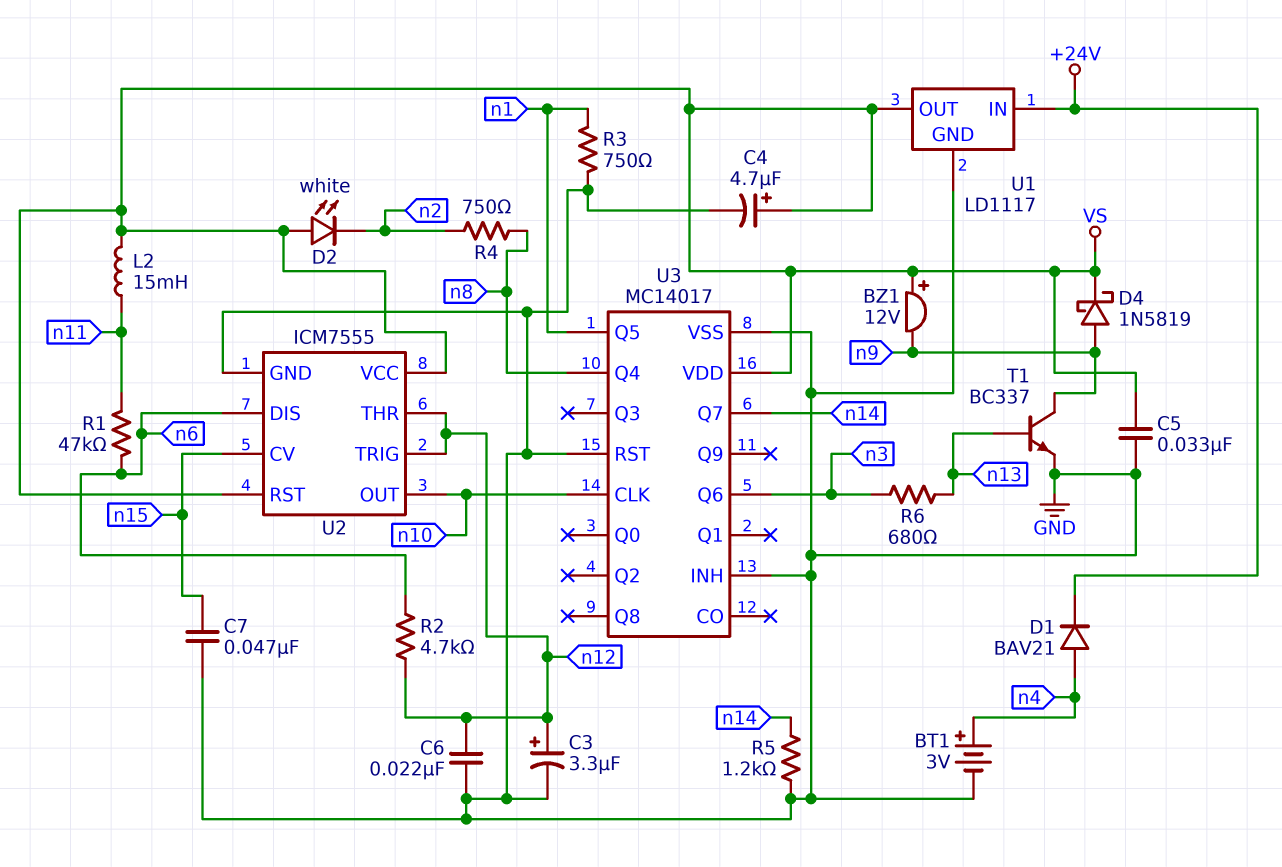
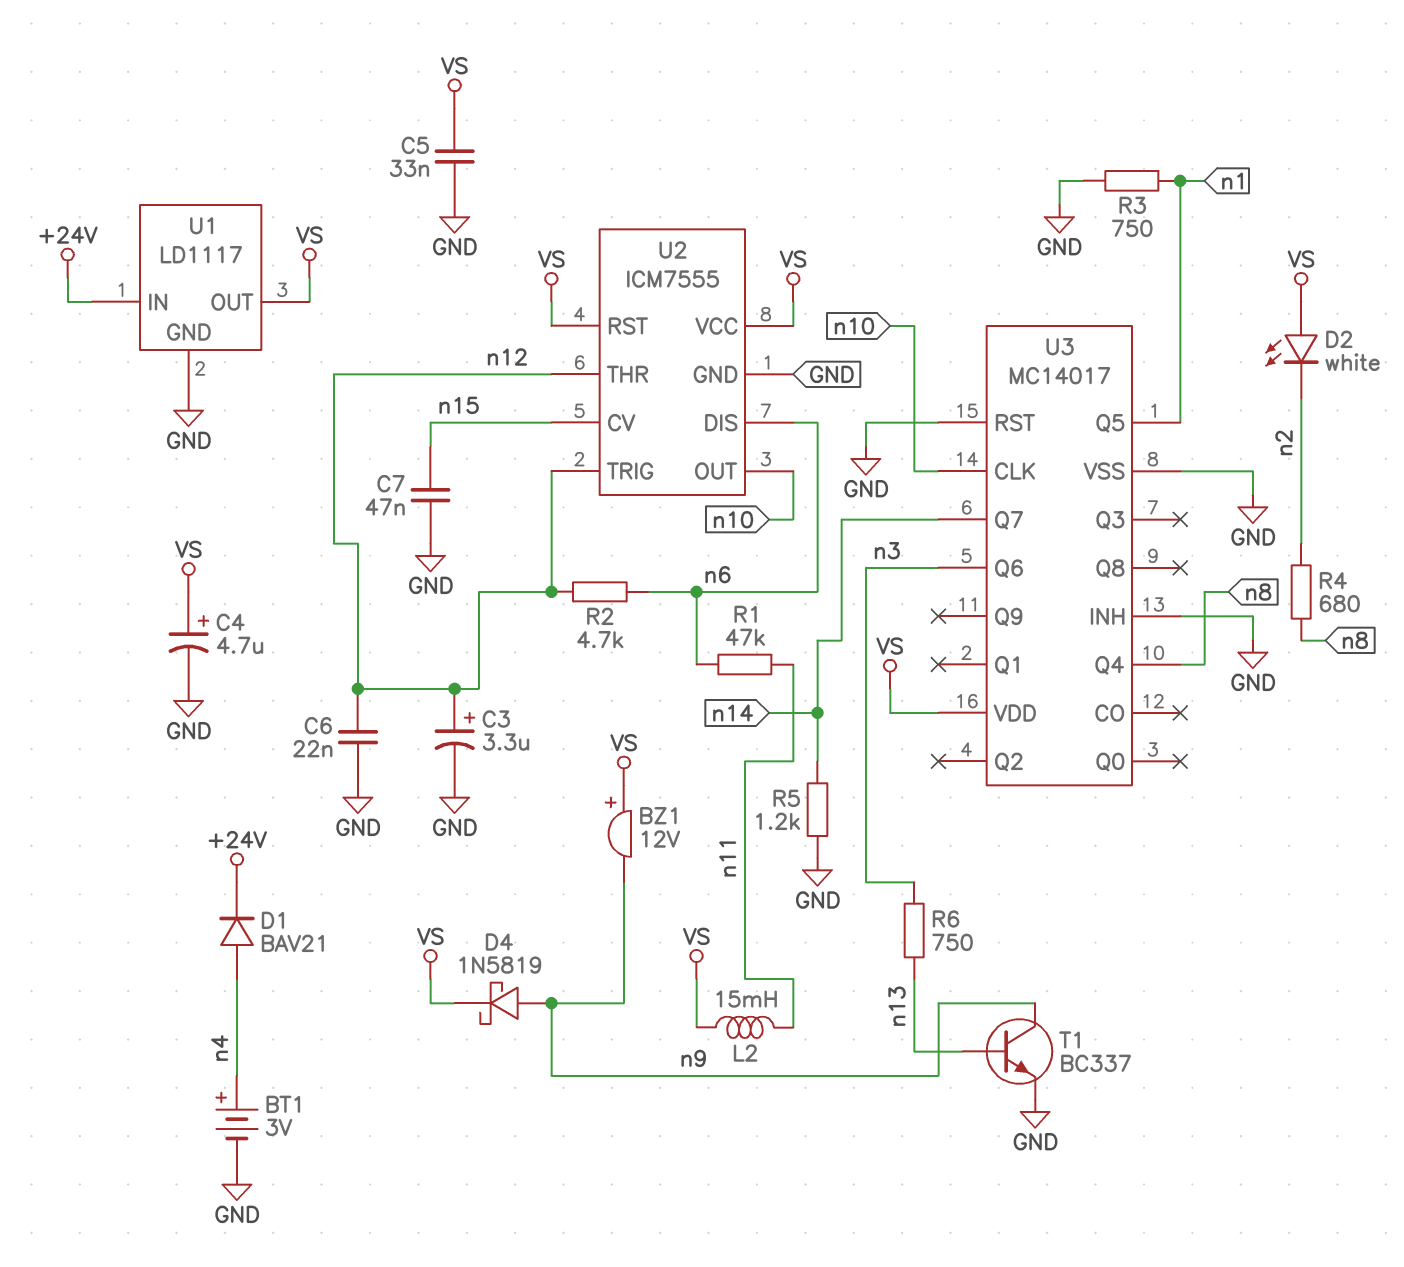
R4: 750 (n2, n8) -> 680 (n2, n8)
R6: 680 (n3, n13) -> 750 (n3, n13)

